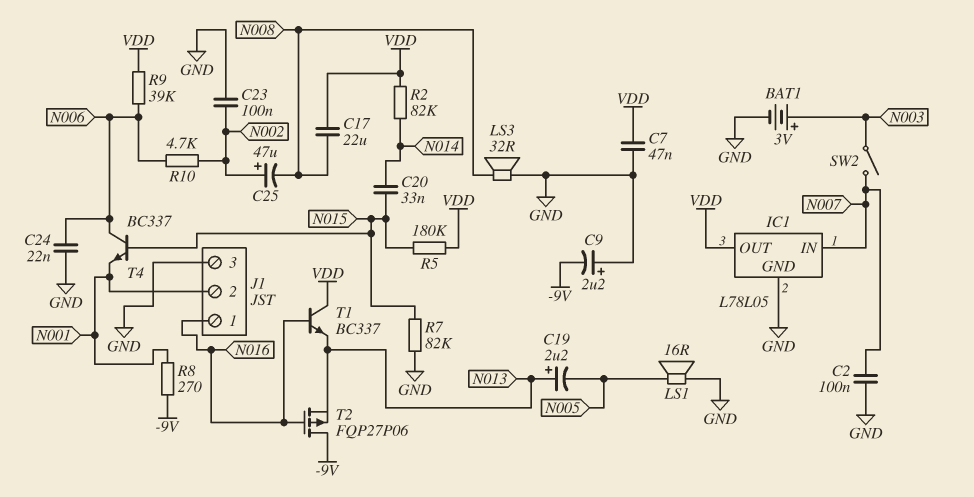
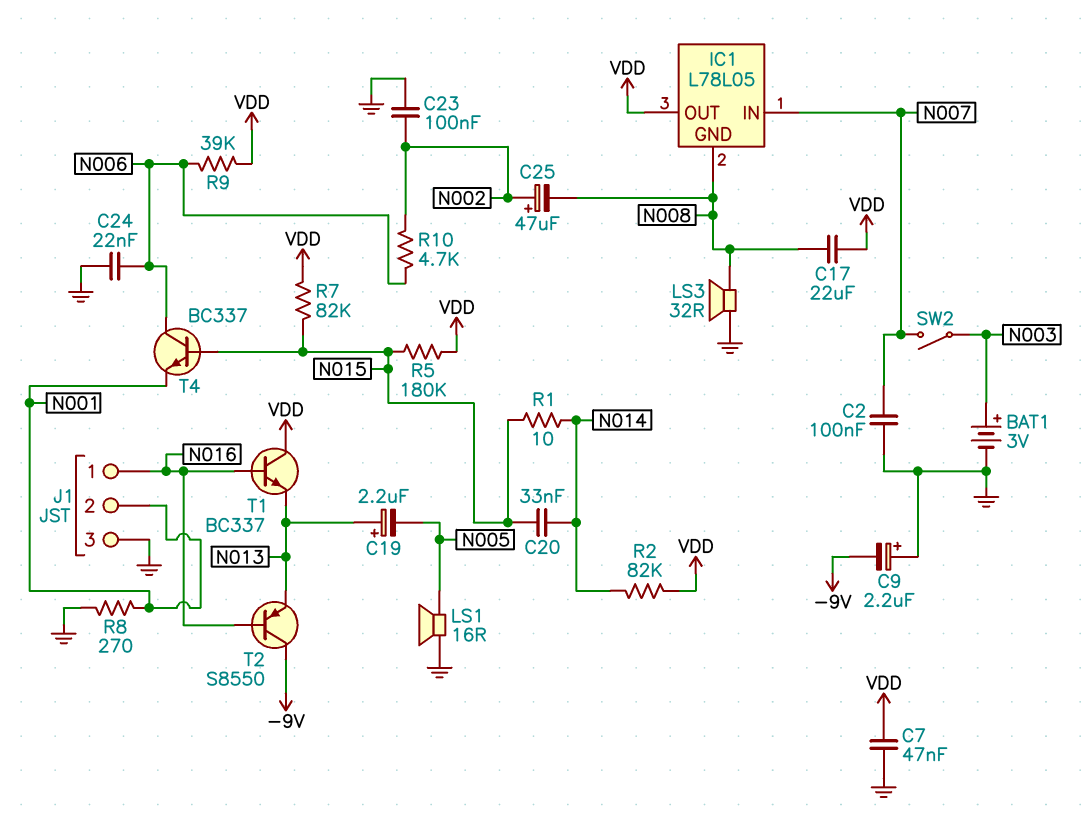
IC1 pin GND: GND -> N008
R1: none -> 10 (N014, N015)
R7: 82k (GND, N015) -> 82k (N015, VDD)
R8: 270 (-9V, N001) -> 270 (GND, N001)
T2: PMOS FQP27P06 (G N016, D -9V, S N013) -> PNP S8550 (B N016, C -9V, E N013)

